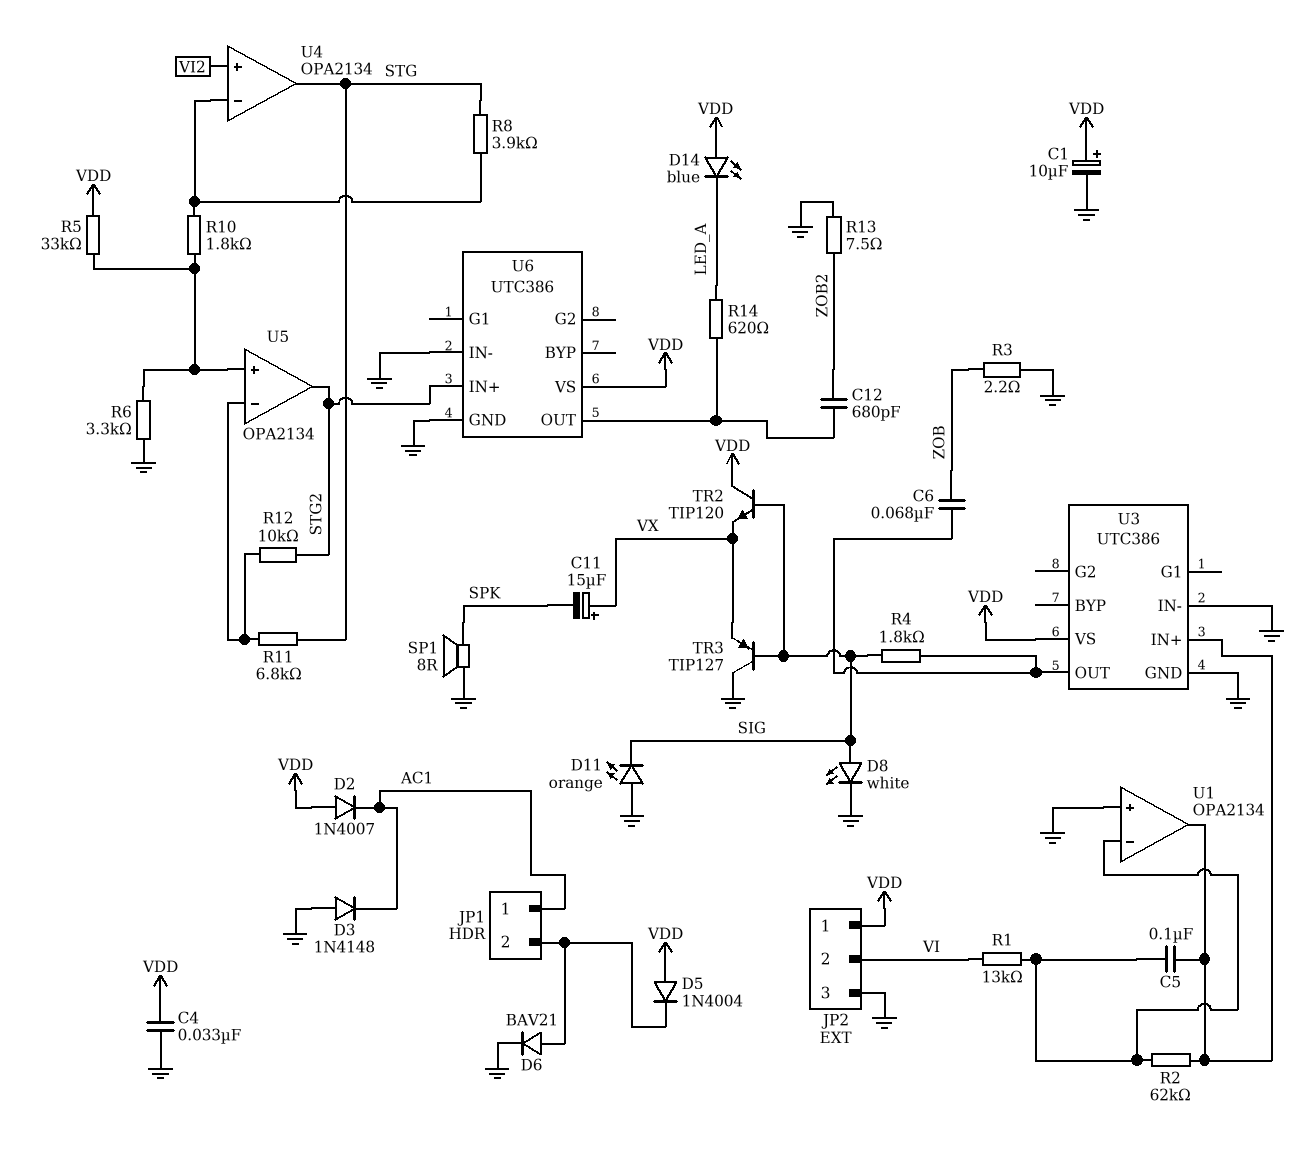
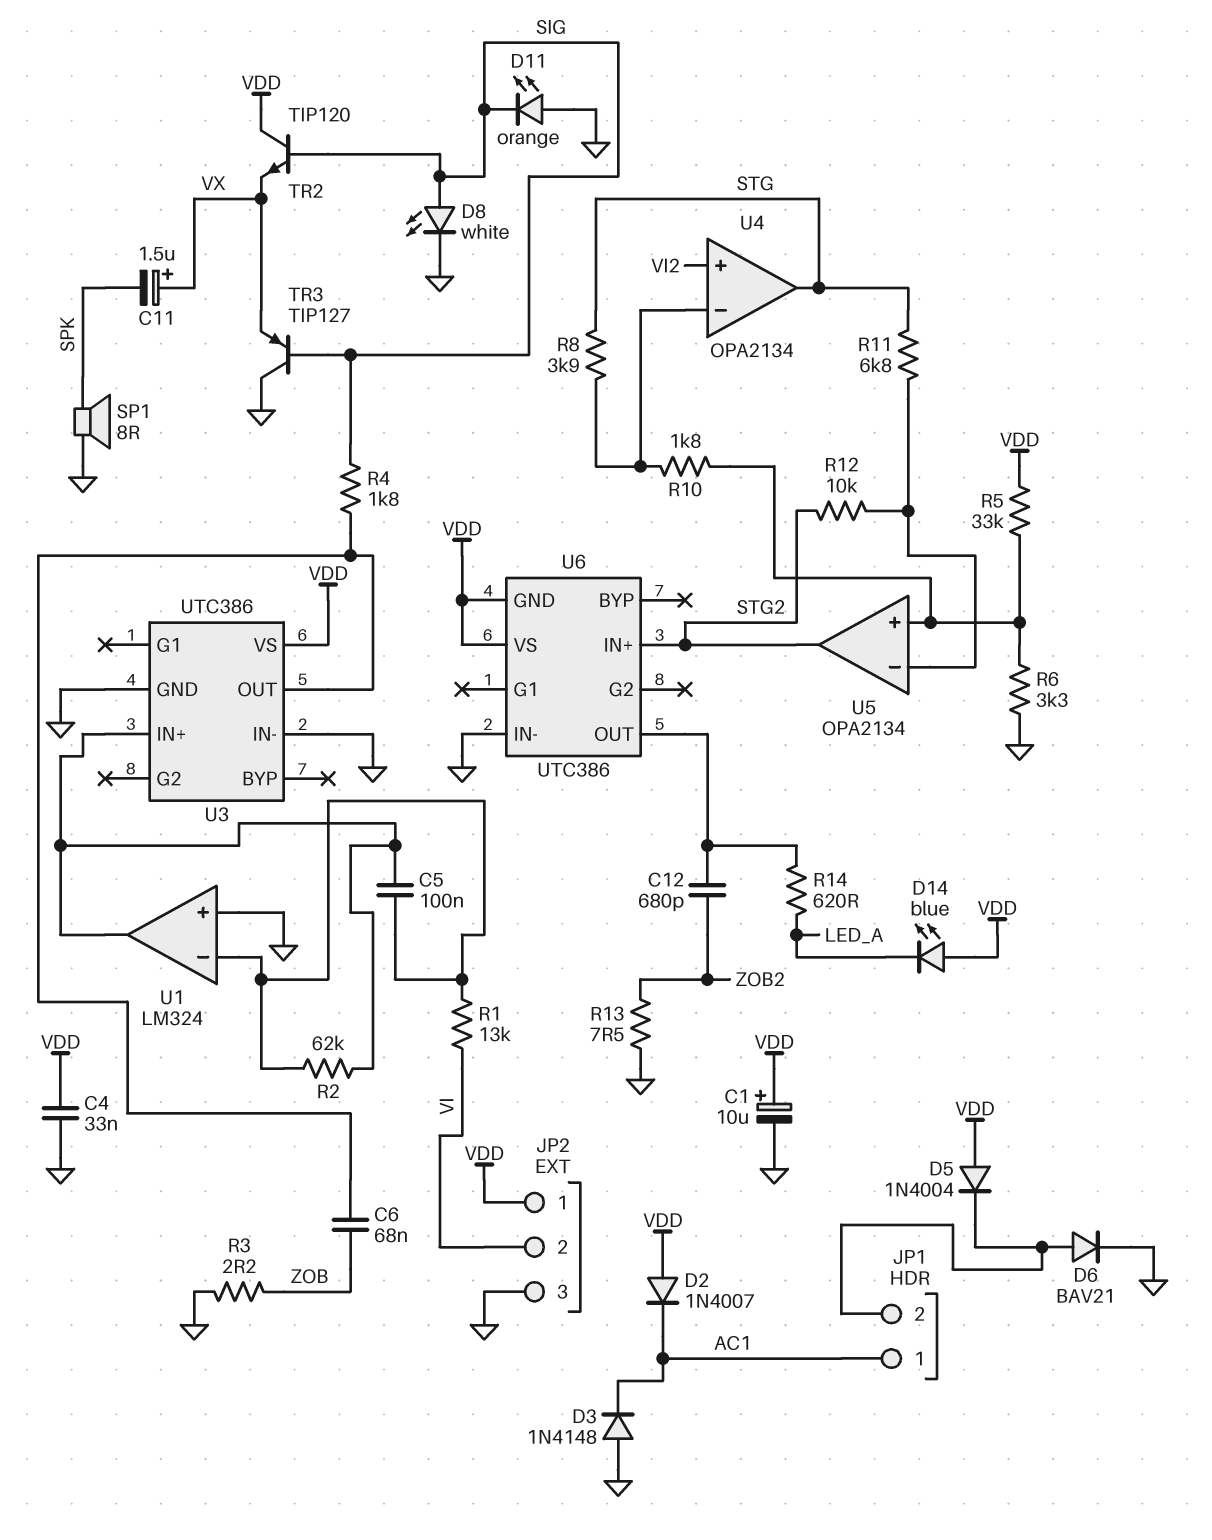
C11: 15uF (plus VX, minus SPK) -> 1.5uF (plus VX, minus SPK)
U1: OPA2134 -> LM324
U6 pin GND: GND -> VDD

